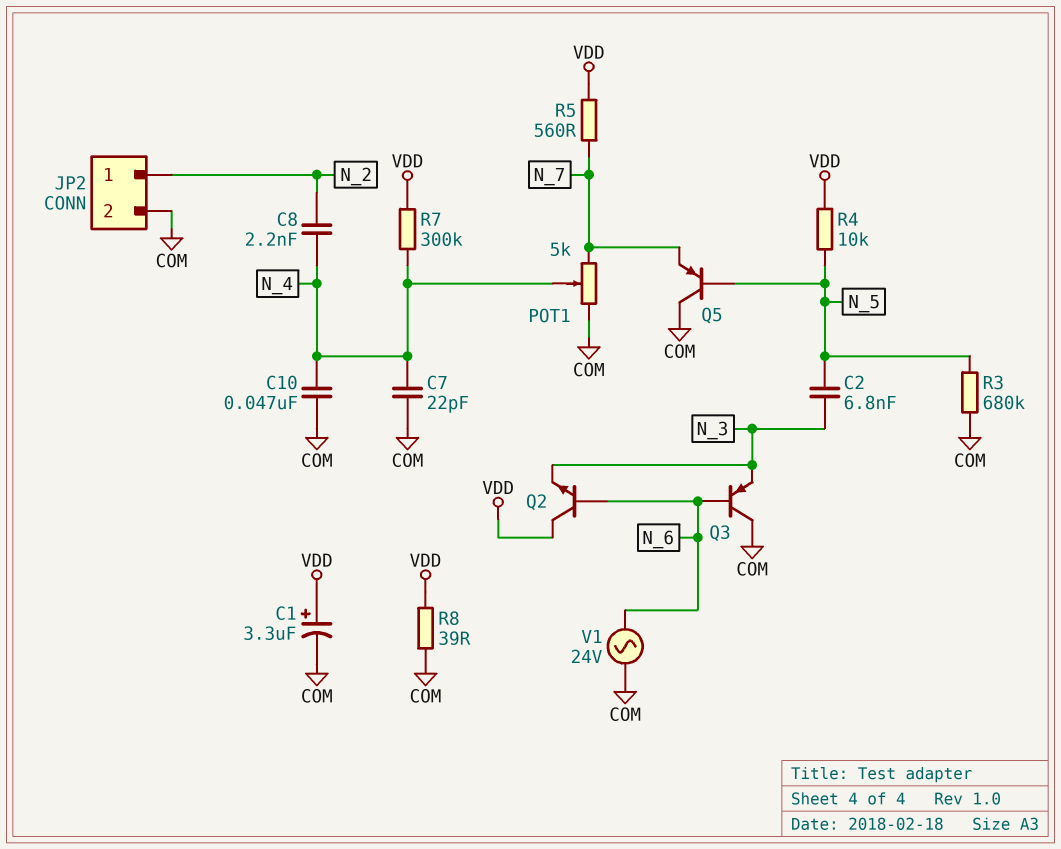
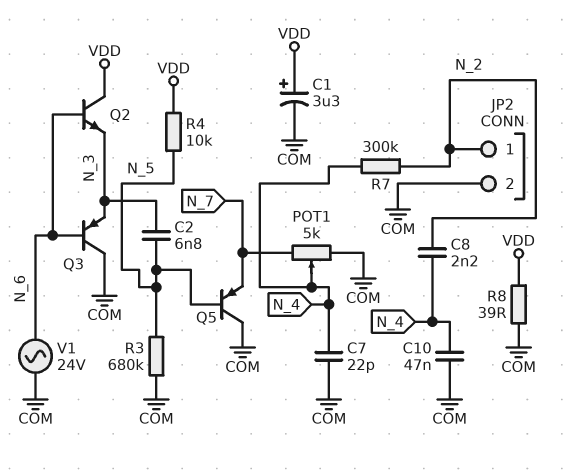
R5: 560 (N_7, VDD) -> none
R7: 300k (N_4, VDD) -> 300k (N_2, N_4)

